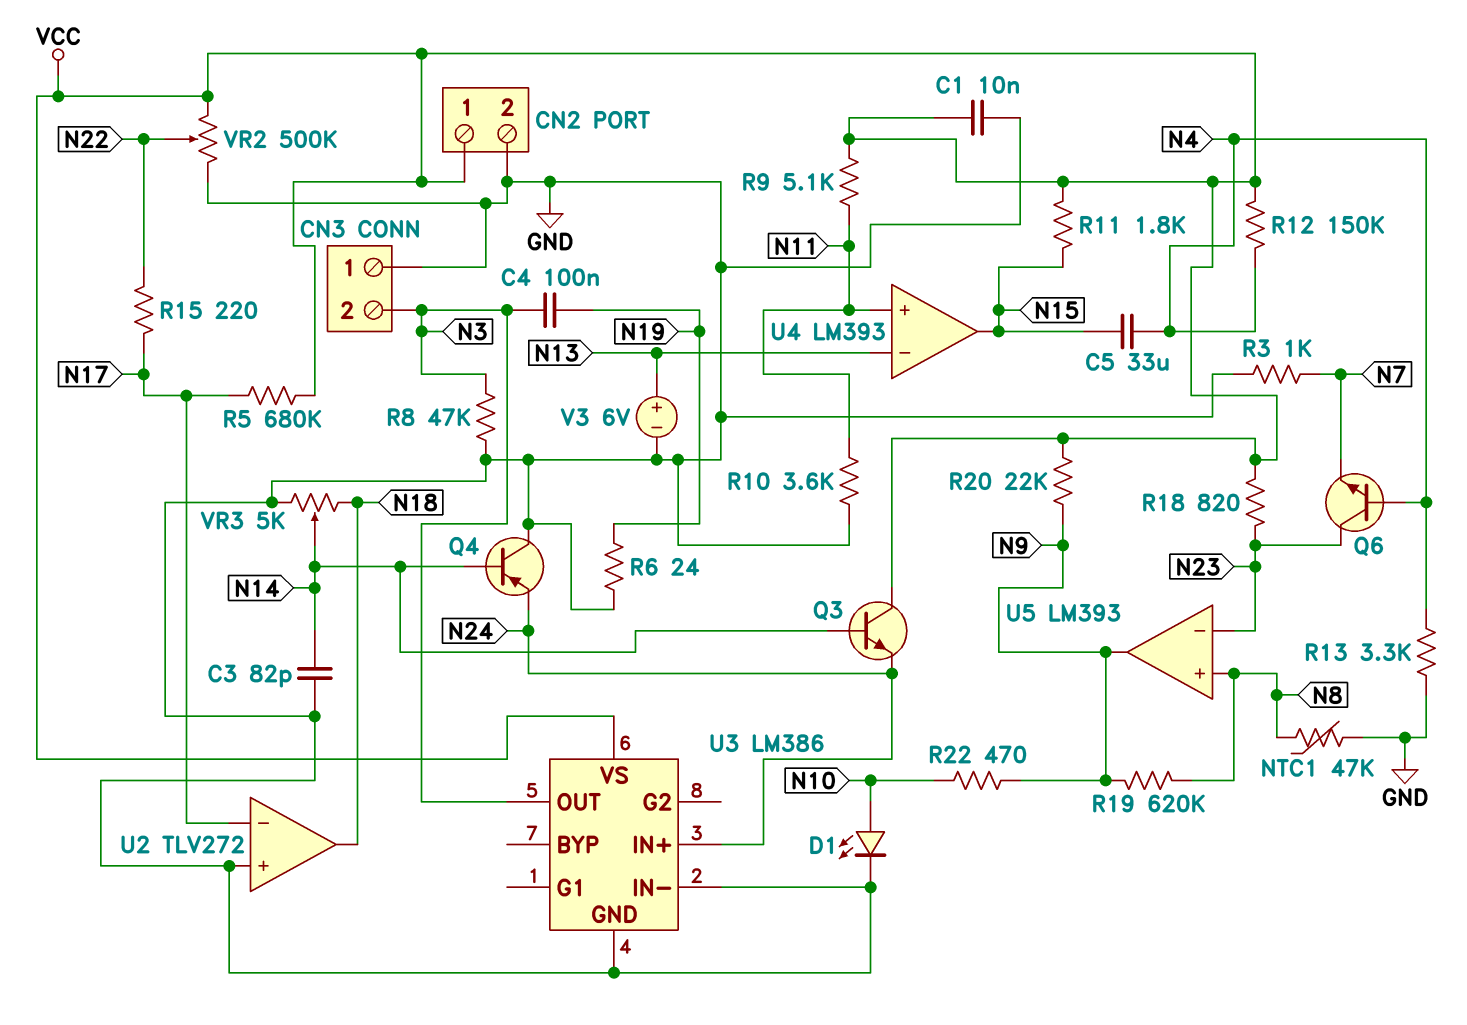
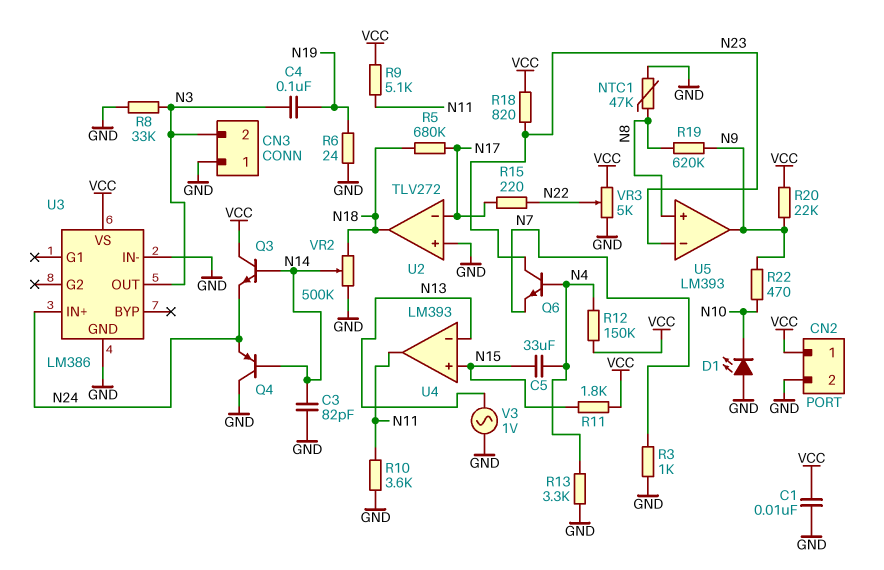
D1: LED (A N10, K GND) -> LED (A GND, K N10)
R5: 680k (N17, VCC) -> 680k (N17, N18)
R8: 47k (GND, N3) -> 33k (GND, N3)
U4 pin in+: N11 -> N15
U4 pin out: N15 -> N11
V3: 6V (plus N13, minus GND) -> AC 1V (GND, N13)
VR2: 500k (GND, VCC, wiper N22) -> 500k (GND, N18, wiper N14)
VR3: 5k (GND, N18, wiper N14) -> 5k (GND, VCC, wiper N22)

